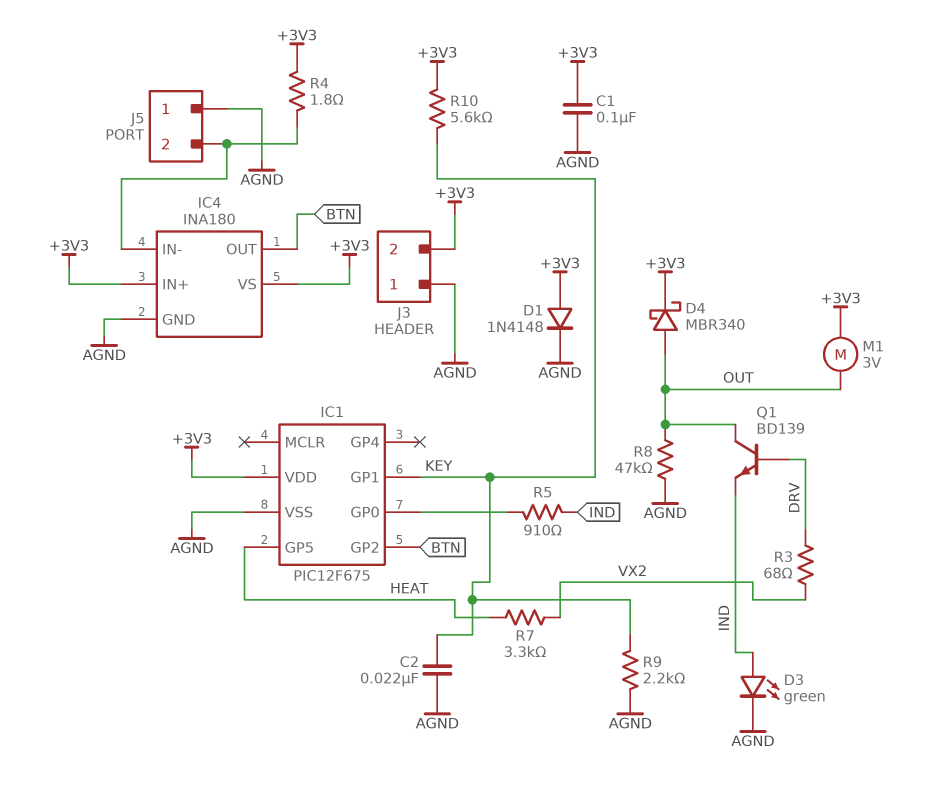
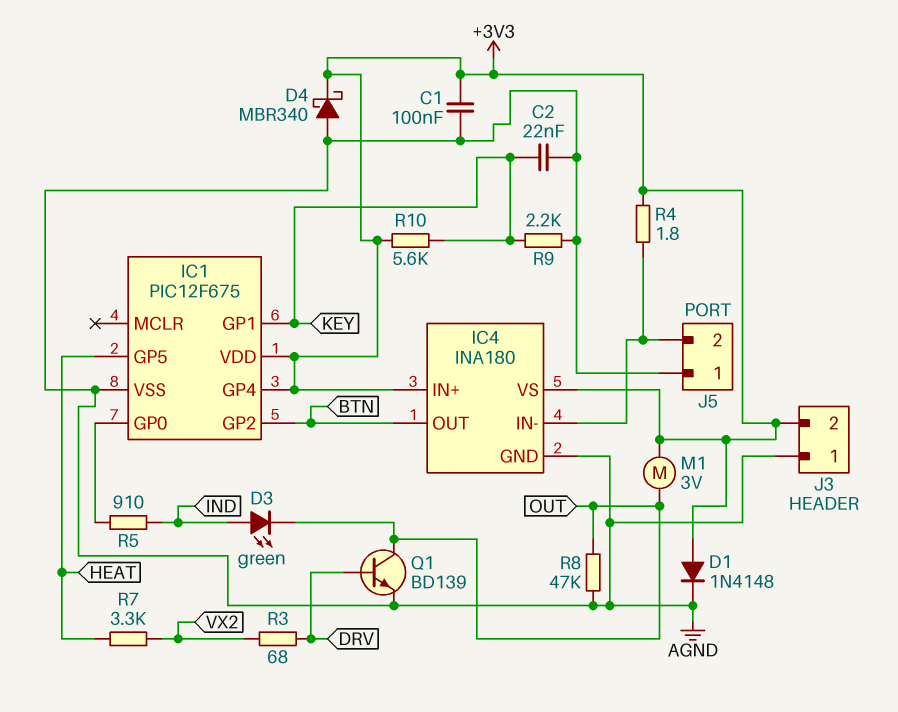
D3: LED green (A IND, K AGND) -> LED green (A IND, K OUT)
D4: schottky MBR340 (A OUT, K +3V3) -> schottky MBR340 (A AGND, K +3V3)
IC1 pin GP4: none -> +3V3
Q1: NPN BD139 (B DRV, C OUT, E IND) -> NPN BD139 (B DRV, C OUT, E AGND)

